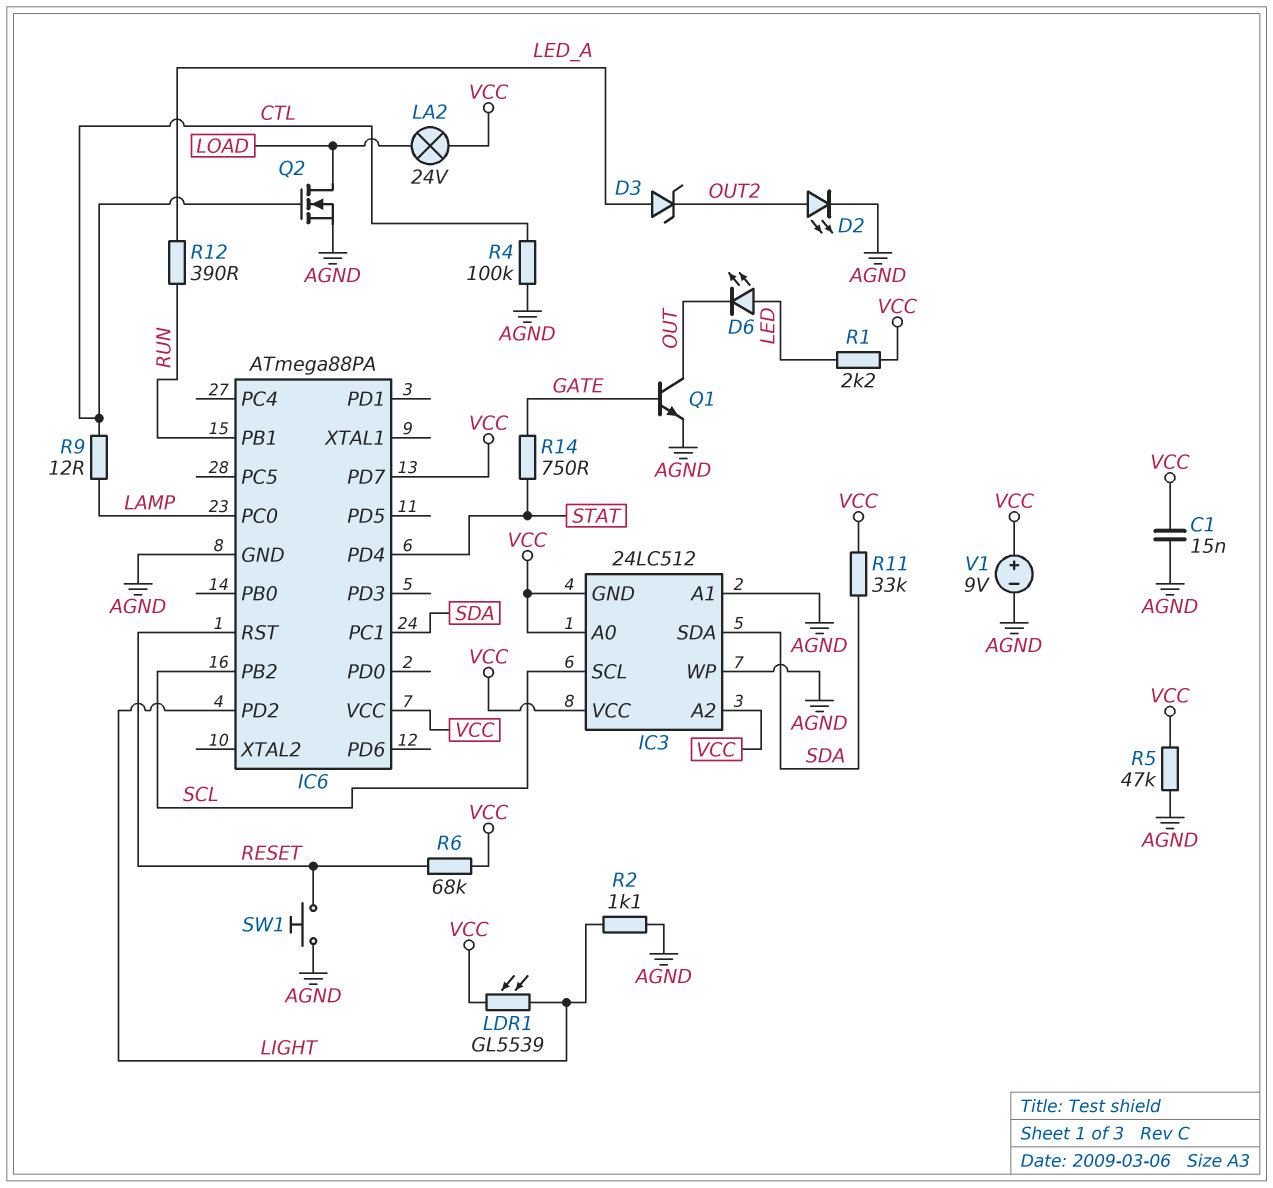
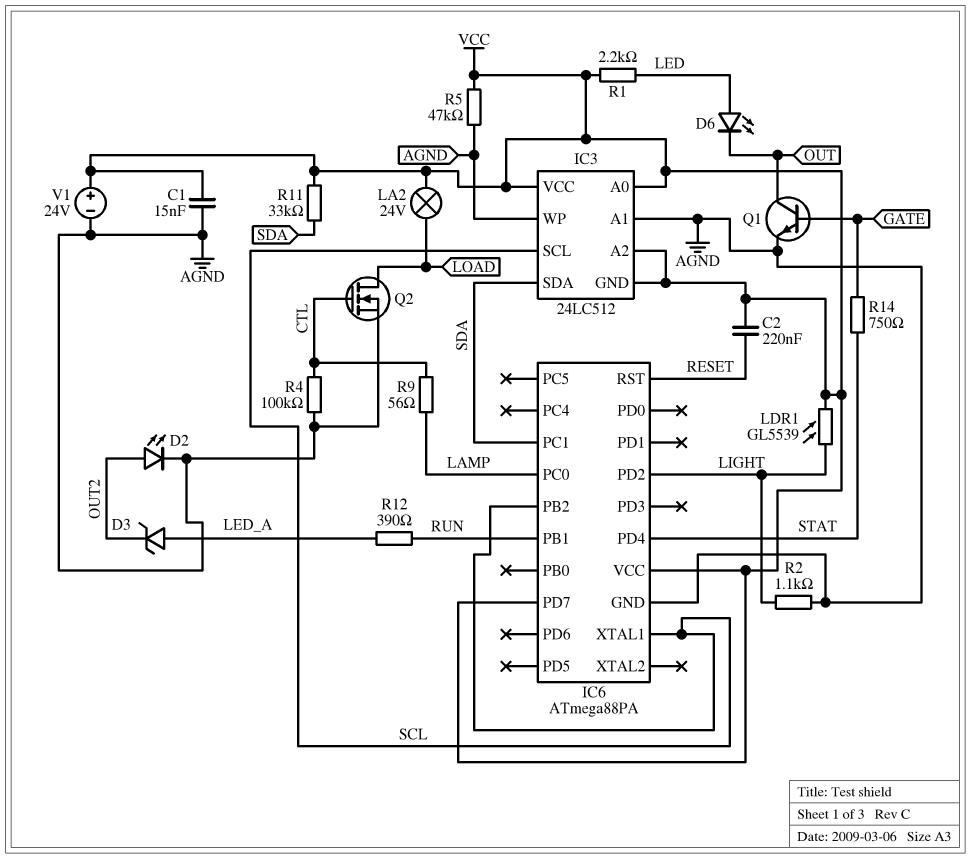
C2: none -> 220nF (RESET, VCC)
IC6 pin XTAL1: none -> SCL
R6: 68k (RESET, VCC) -> none
R9: 12 (CTL, LAMP) -> 56 (CTL, LAMP)
SW1: button (AGND, RESET) -> none
V1: 9V (plus VCC, minus AGND) -> 24V (plus VCC, minus AGND)

